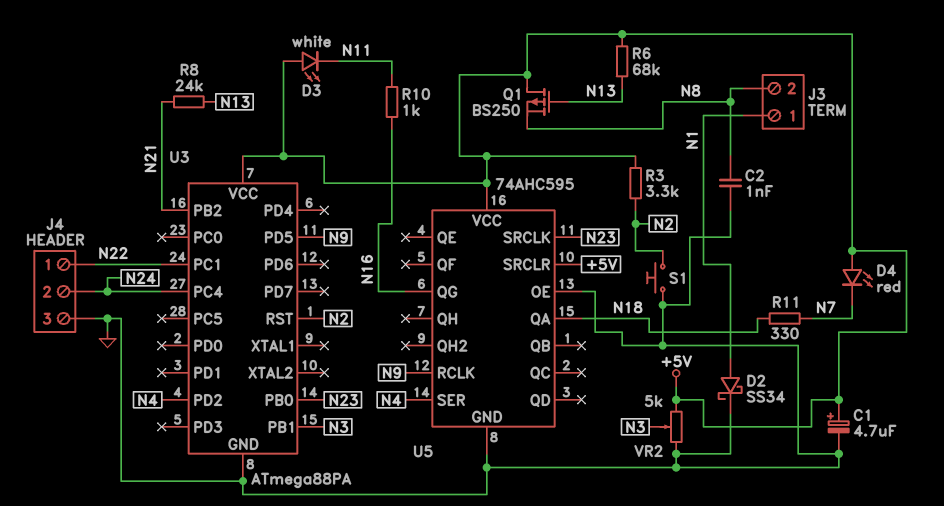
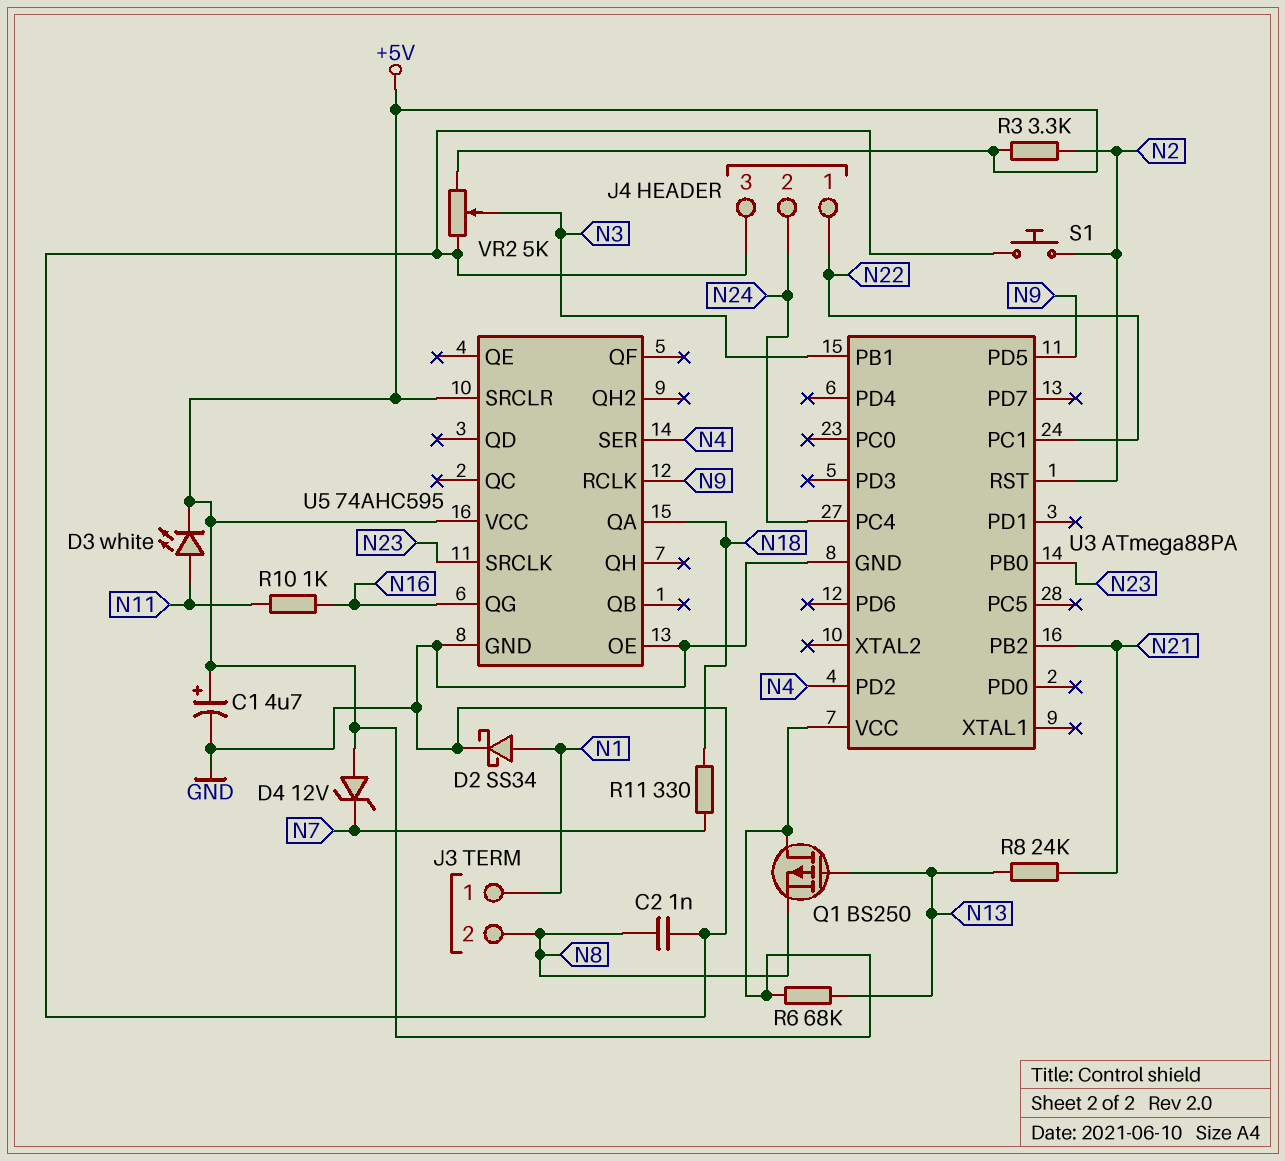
D3: LED white (A +5V, K N11) -> LED white (A N11, K +5V)
D4: LED red (A +5V, K N7) -> zener 12V (A +5V, K N7)

